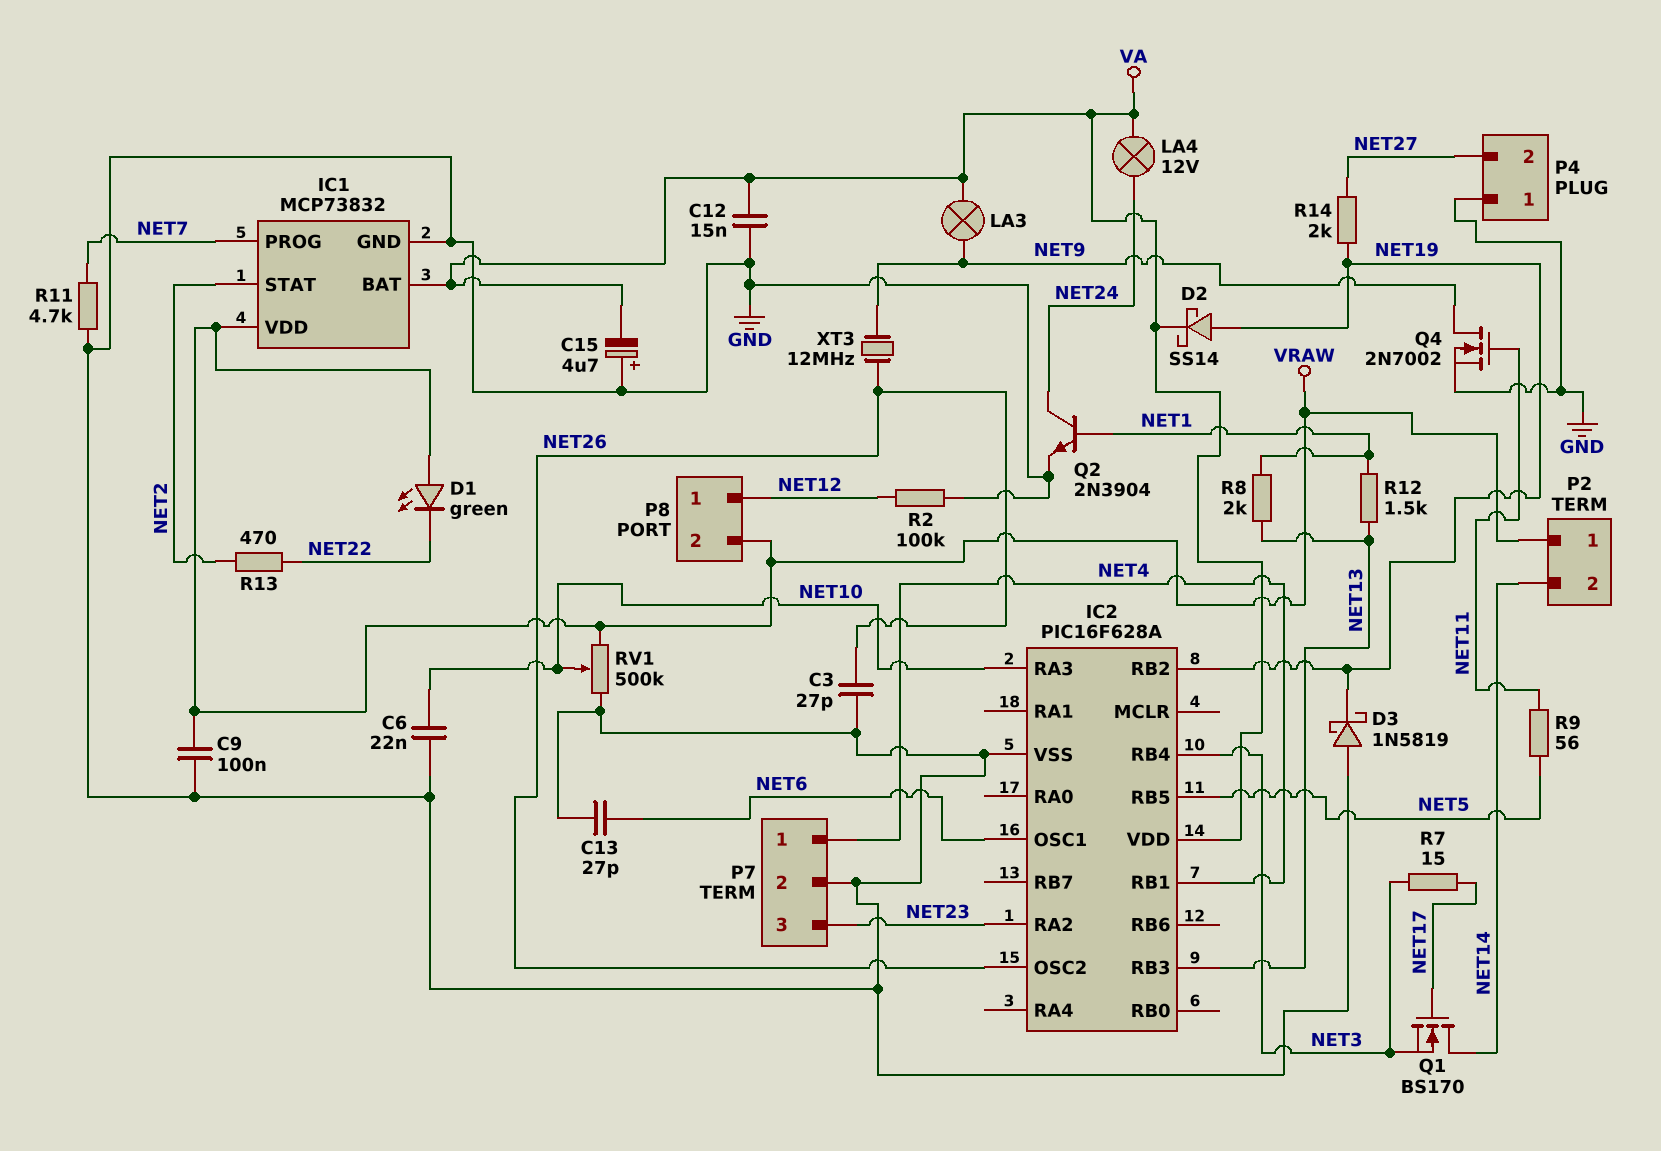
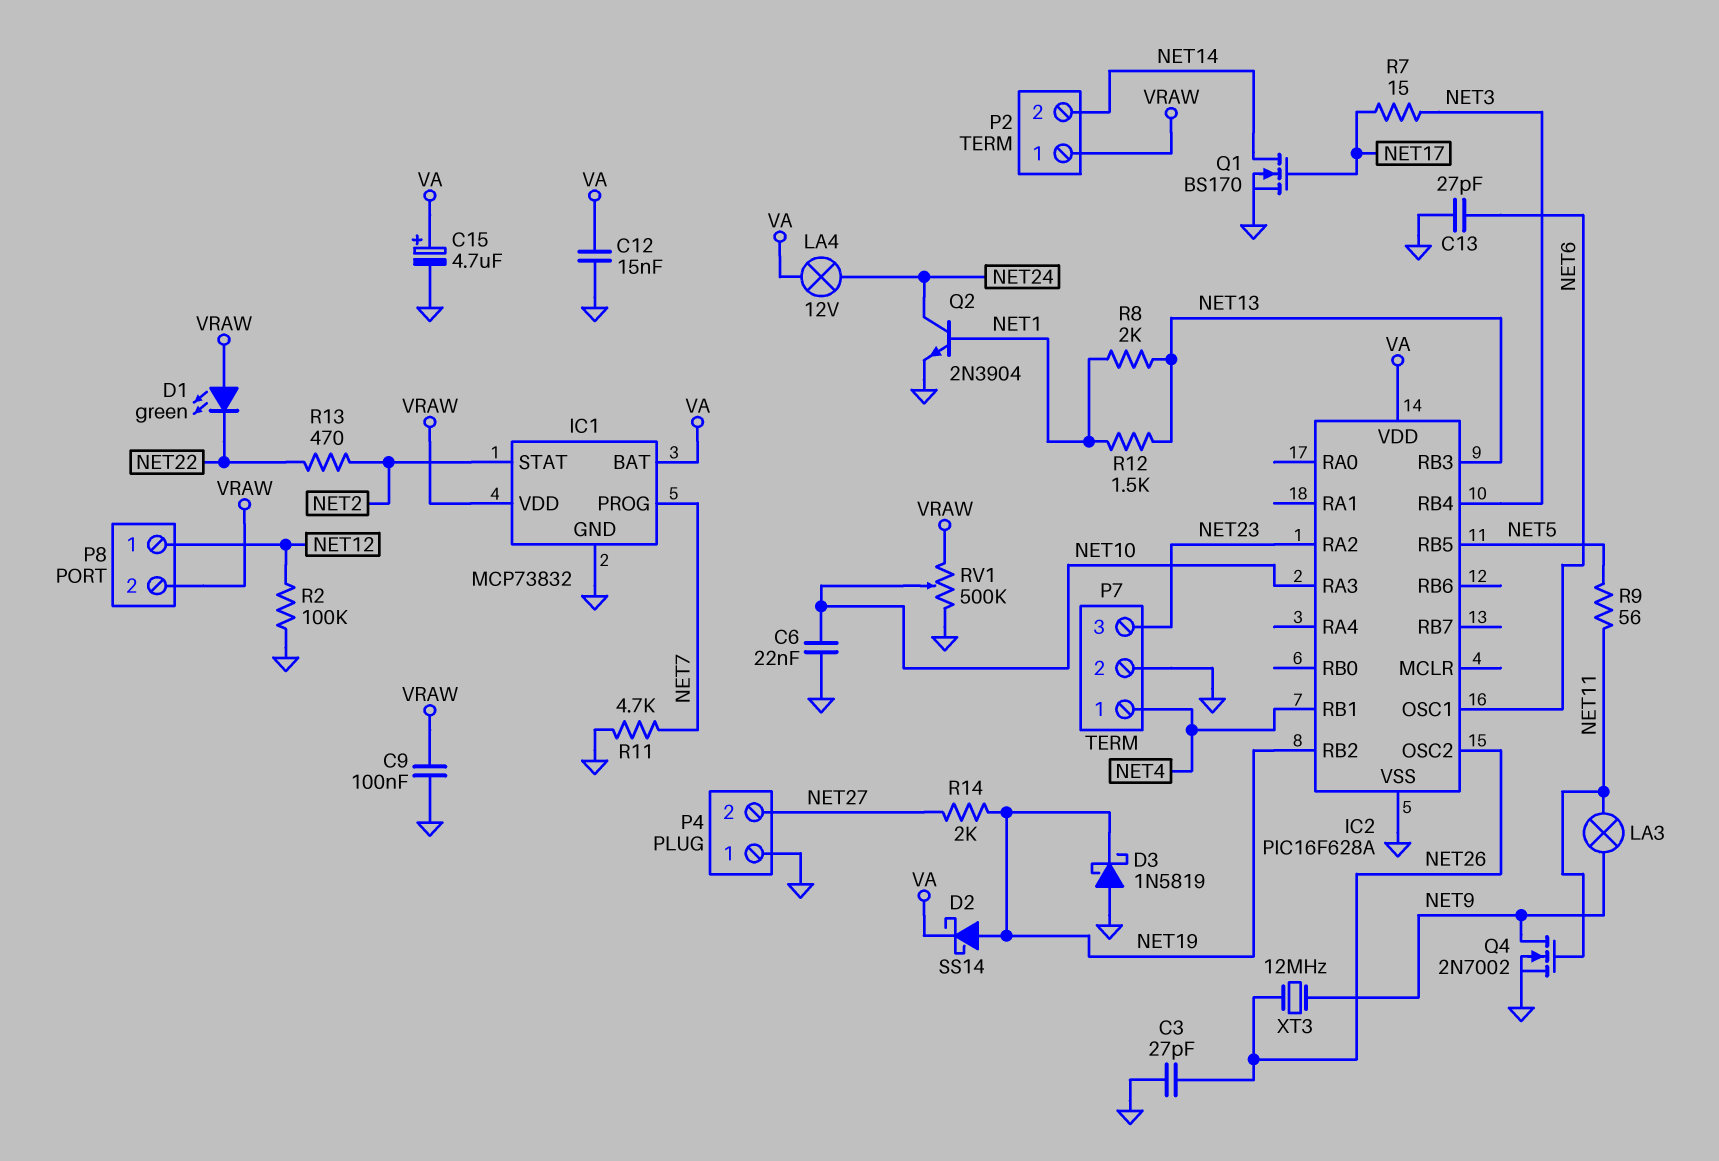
C15: 4.7uF (plus GND, minus VA) -> 4.7uF (plus VA, minus GND)
LA3: lamp (NET9, VA) -> lamp (NET9, NET11)
Q1: NMOS BS170 (G NET17, D NET14, S NET3) -> NMOS BS170 (G NET17, D NET14, S GND)

